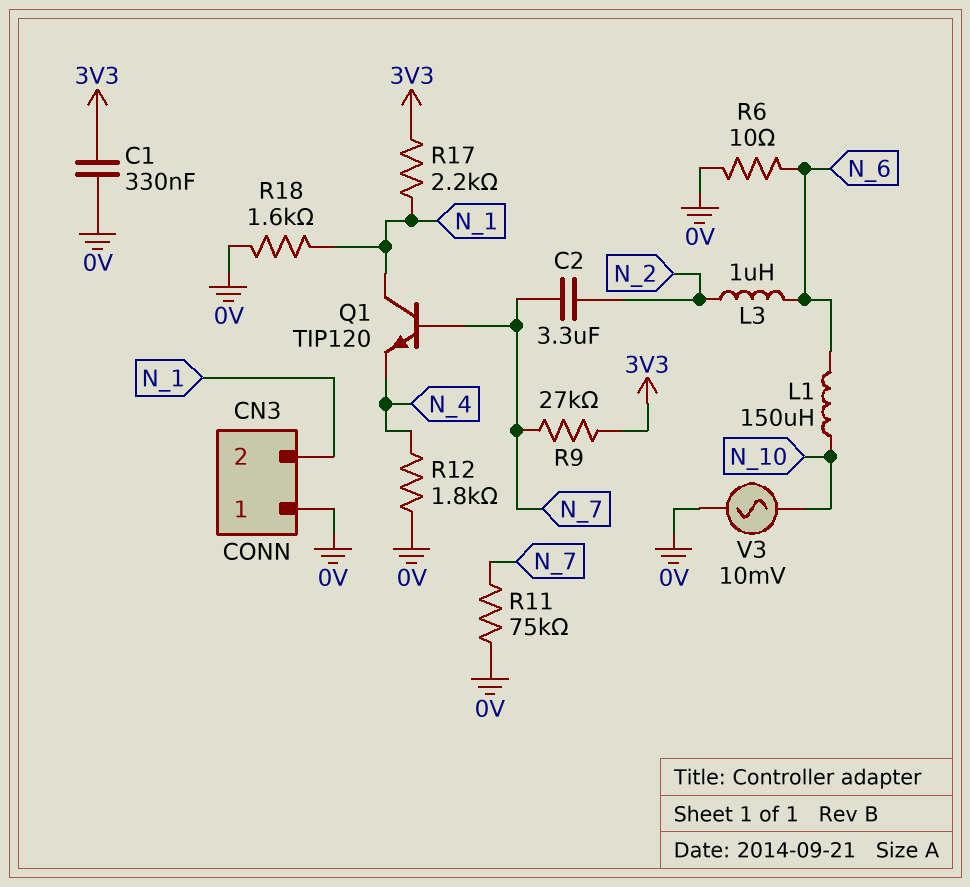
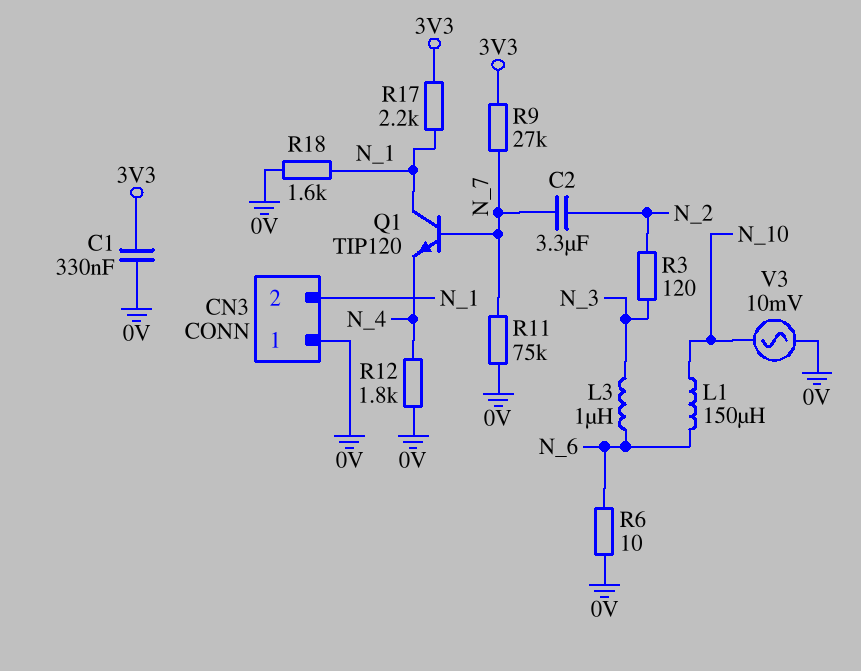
L3: 1uH (N_2, N_6) -> 1uH (N_3, N_6)
R3: none -> 120 (N_2, N_3)

